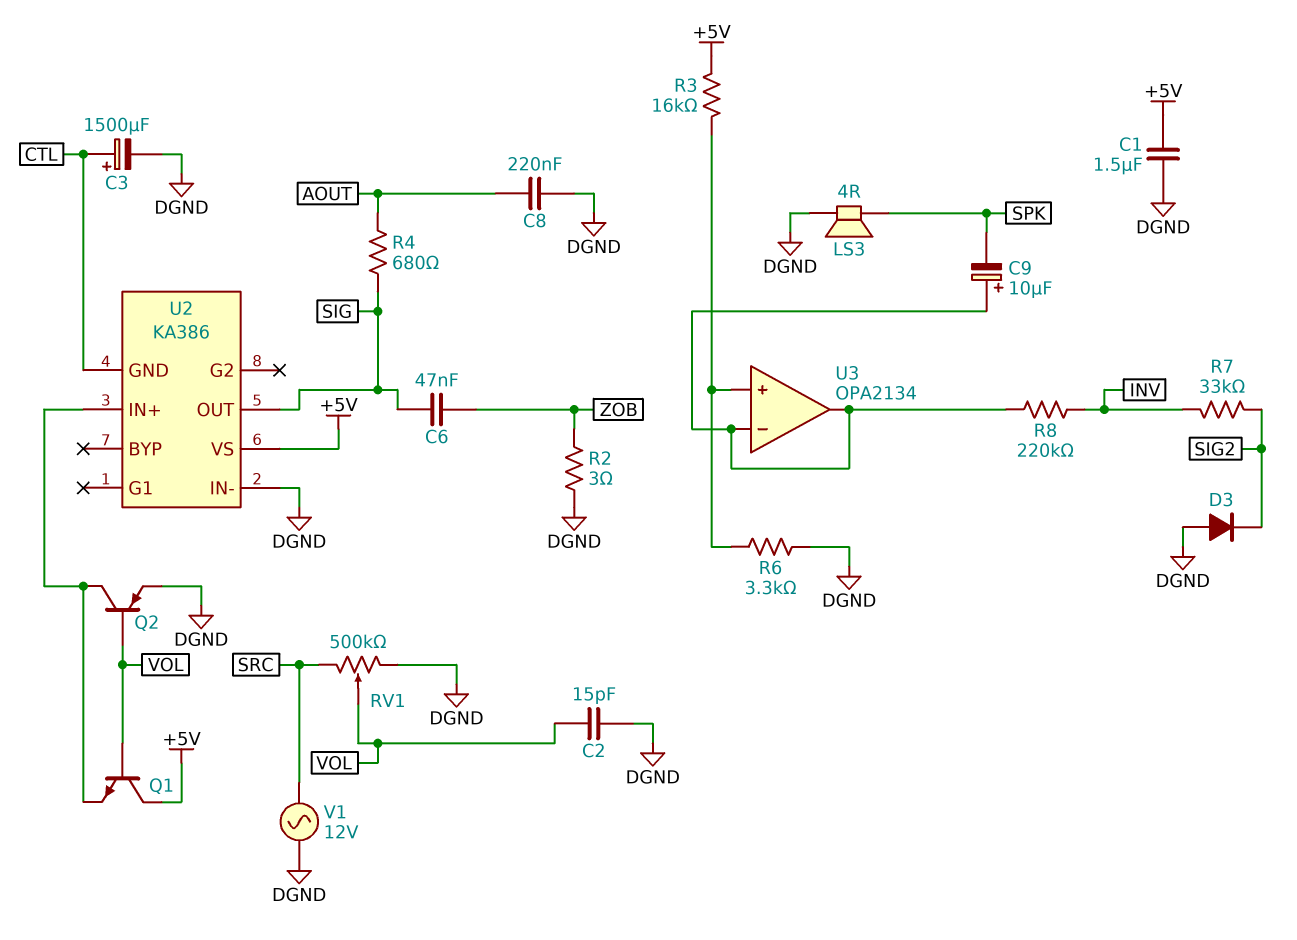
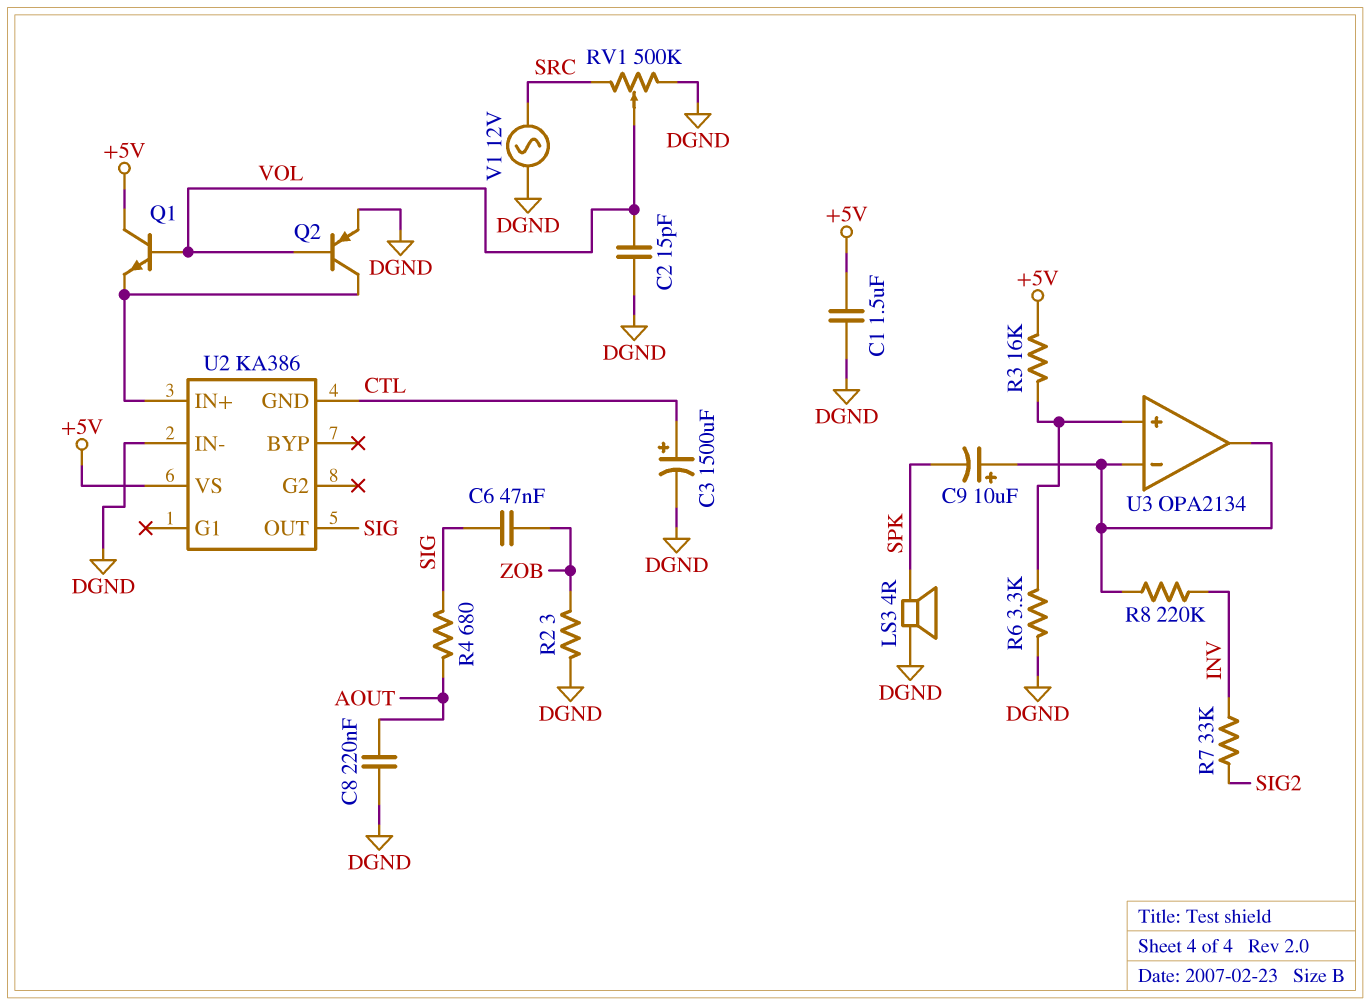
D3: diode (A DGND, K SIG2) -> none

